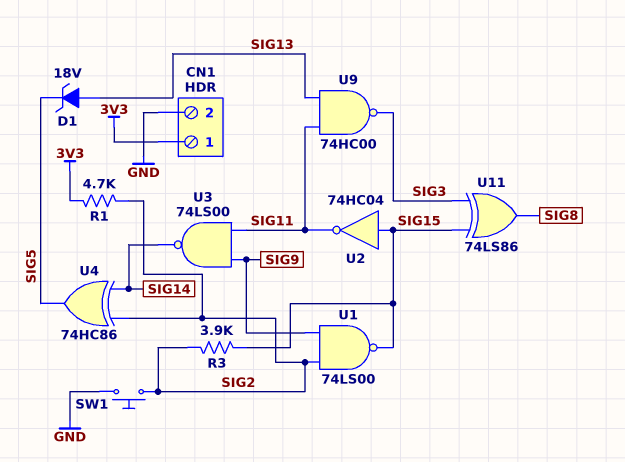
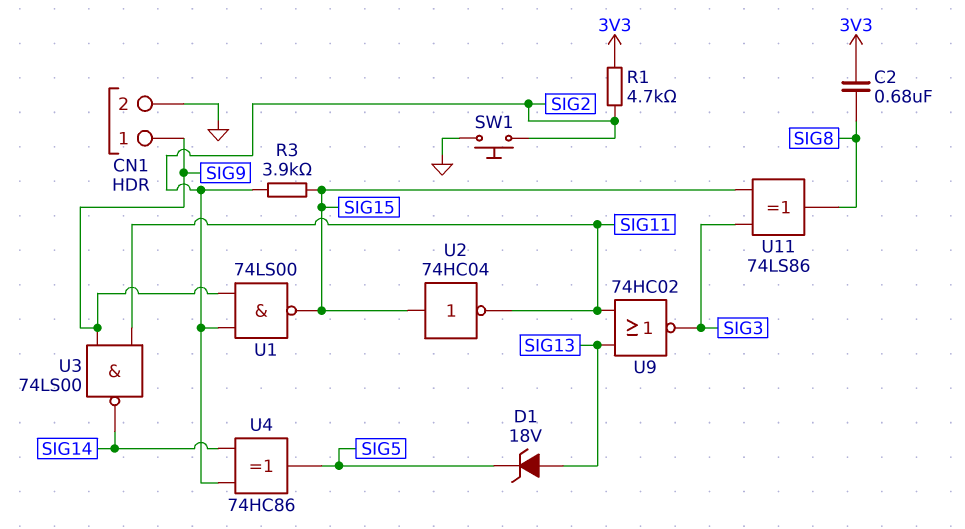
C2: none -> 680nF (3V3, SIG8)
CN1 pin 1: 3V3 -> SIG9
U9: NAND 74HC00 (in SIG11, in SIG13, out SIG3) -> NOR 74HC02 (in SIG11, in SIG13, out SIG3)

